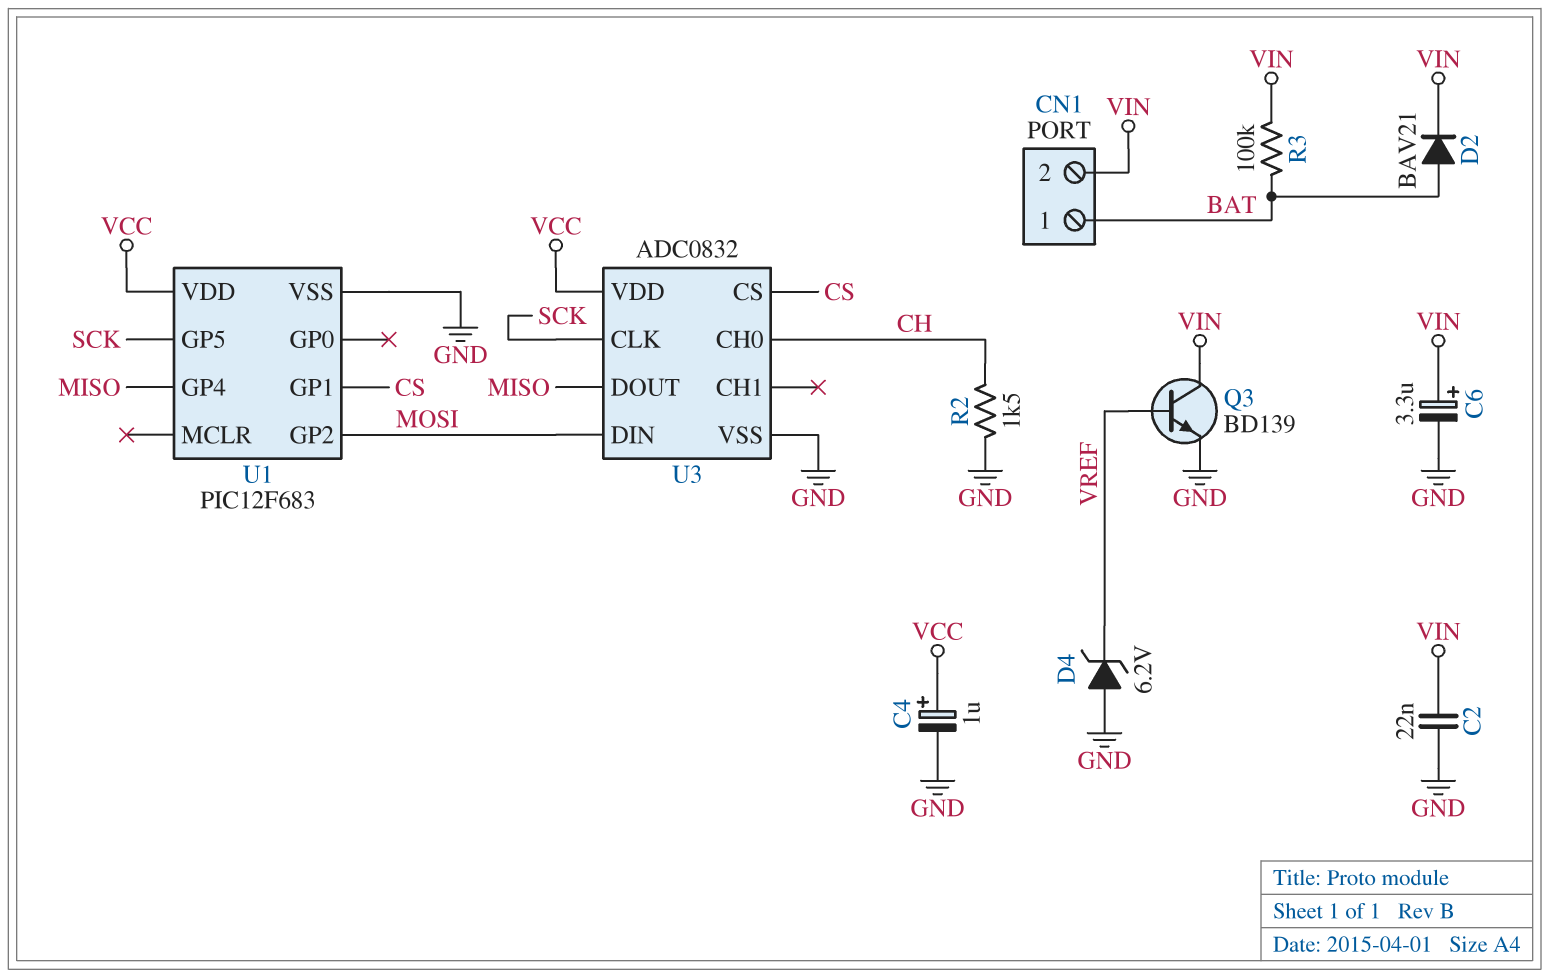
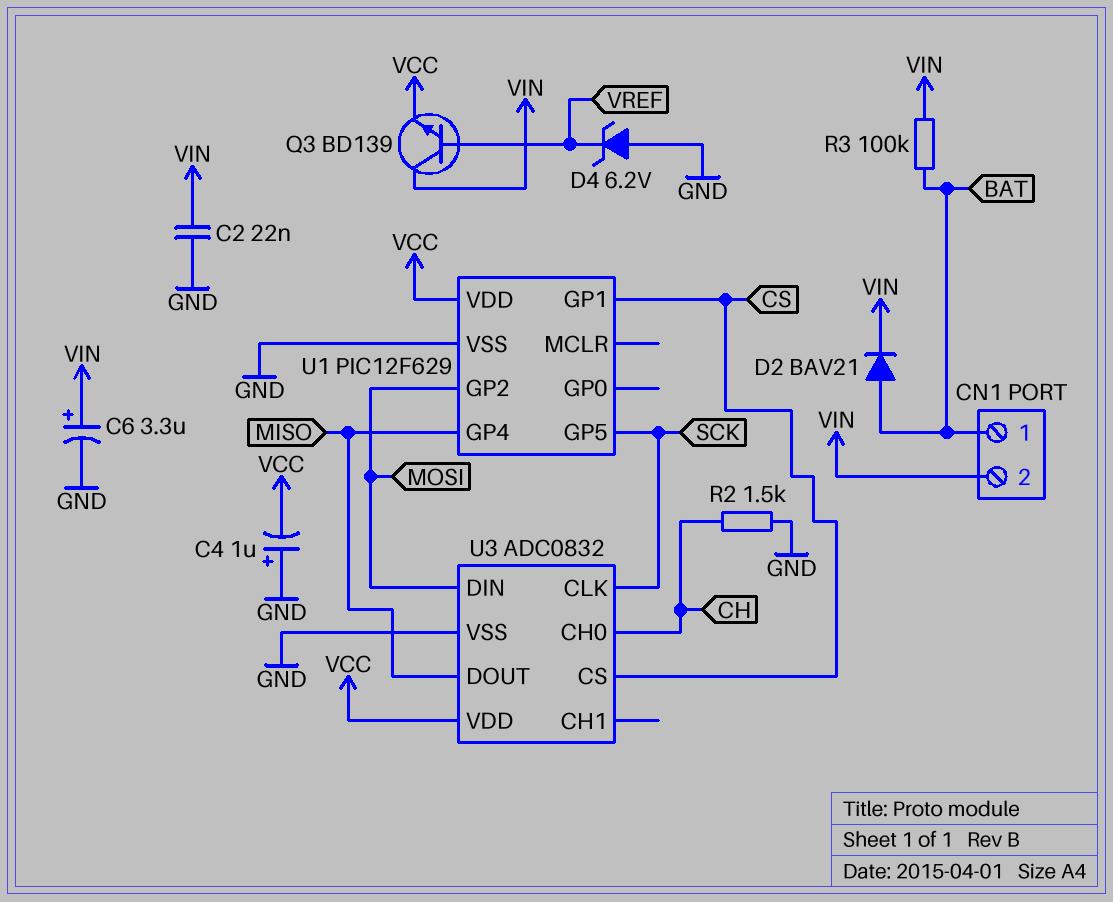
C4: 1uF (plus VCC, minus GND) -> 1uF (plus GND, minus VCC)
Q3: NPN BD139 (B VREF, C VIN, E GND) -> NPN BD139 (B VREF, C VIN, E VCC)
U1: PIC12F683 -> PIC12F629

